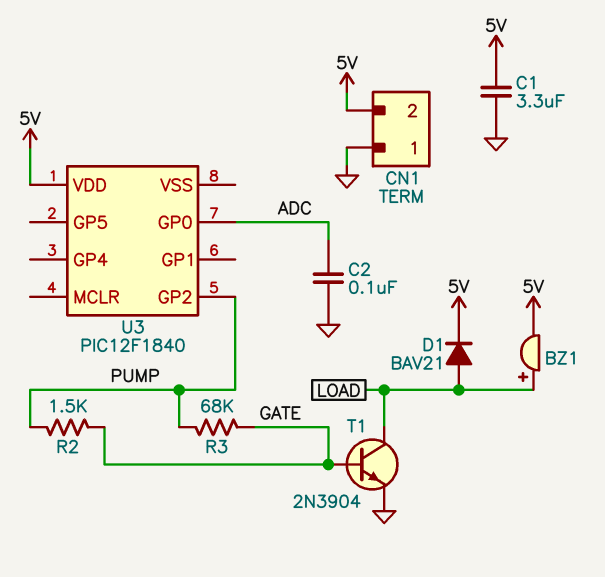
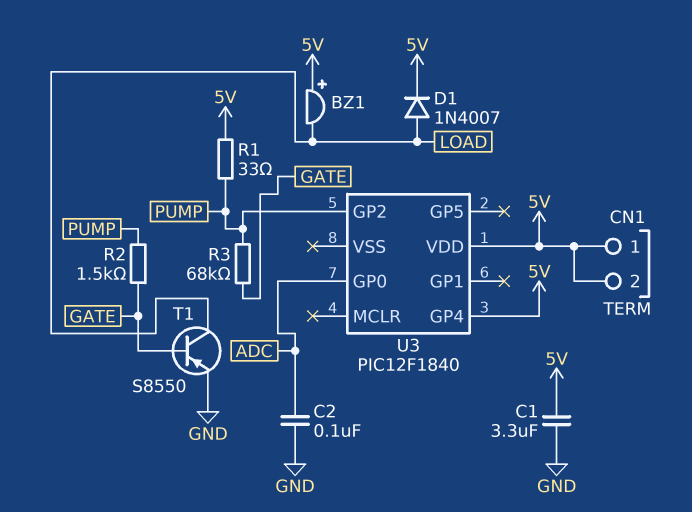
BZ1: buzzer (plus LOAD, minus 5V) -> buzzer (plus 5V, minus LOAD)
CN1 pin 1: GND -> 5V
D1: diode BAV21 (A LOAD, K 5V) -> diode 1N4007 (A LOAD, K 5V)
R1: none -> 33 (5V, PUMP)
T1: NPN 2N3904 (B GATE, C LOAD, E GND) -> PNP S8550 (B GATE, C LOAD, E GND)
U3 pin GP4: none -> 5V

